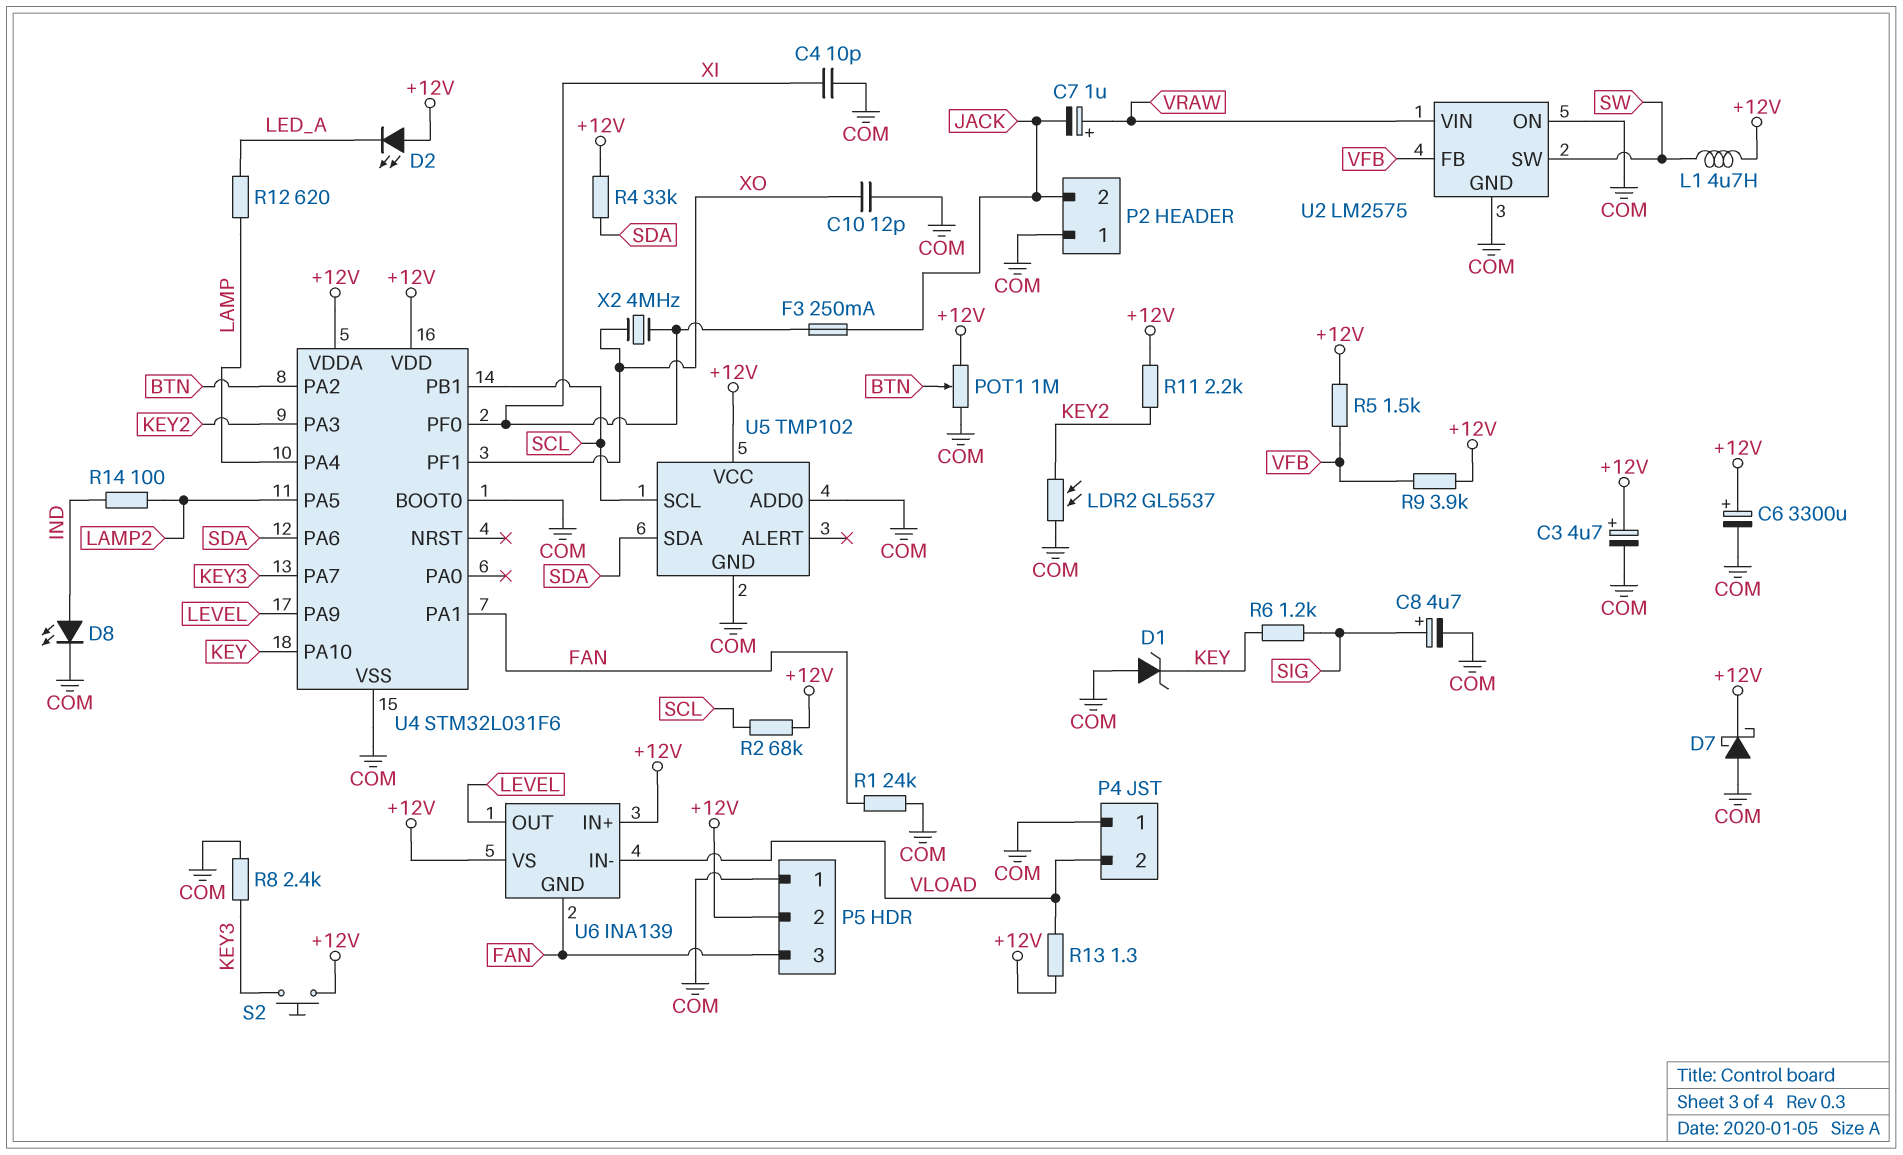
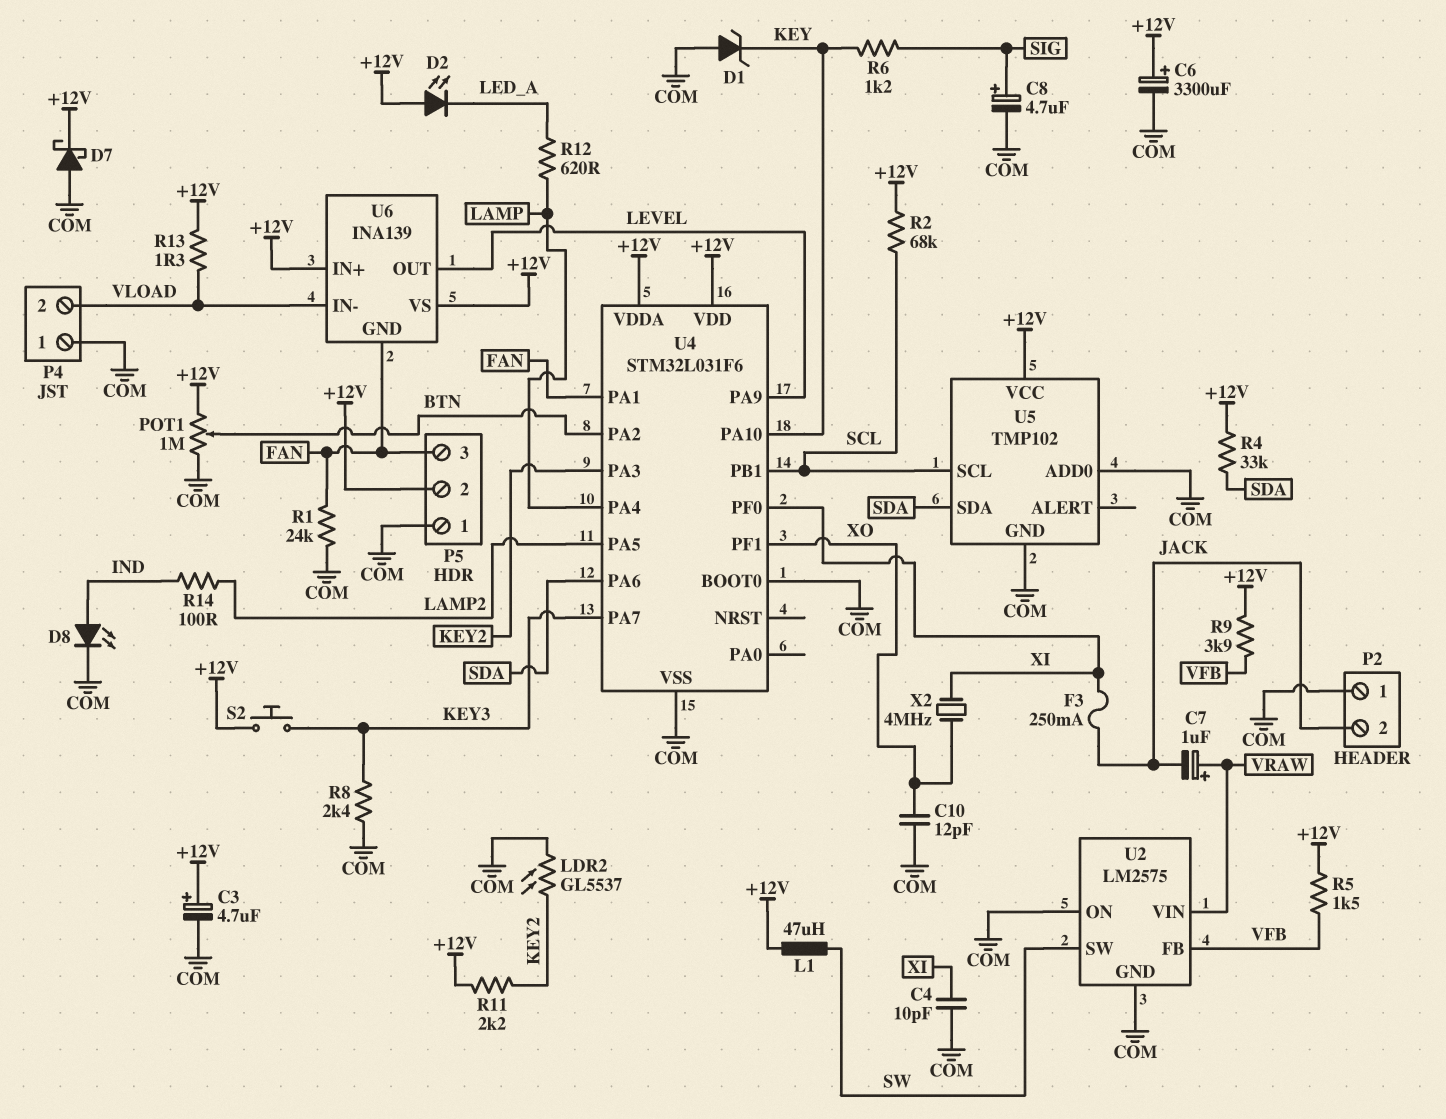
L1: 4.7uH (+12V, SW) -> 47uH (+12V, SW)

